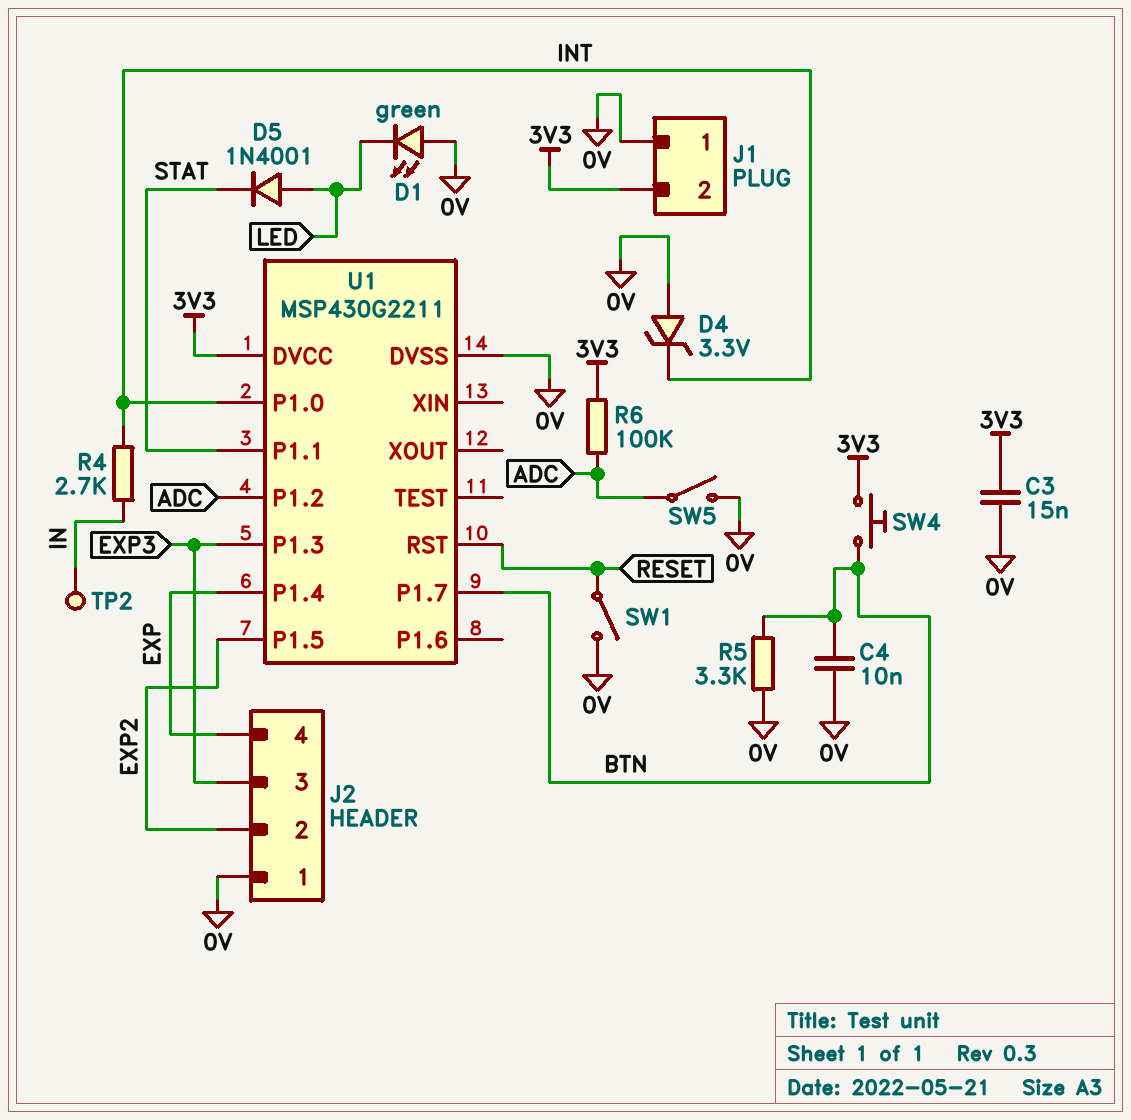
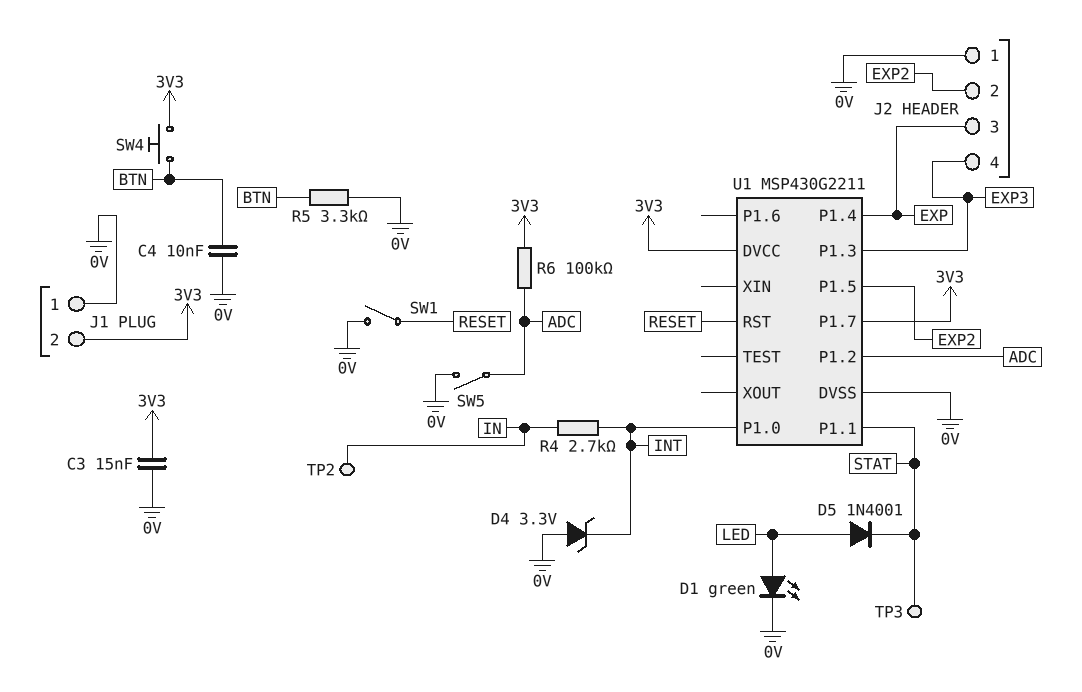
D1: LED green (A 0V, K LED) -> LED green (A LED, K 0V)
J2 pin 3: EXP3 -> EXP
J2 pin 4: EXP -> EXP3
TP3: none -> test point (STAT)
U1 pin P1.7: BTN -> 3V3

